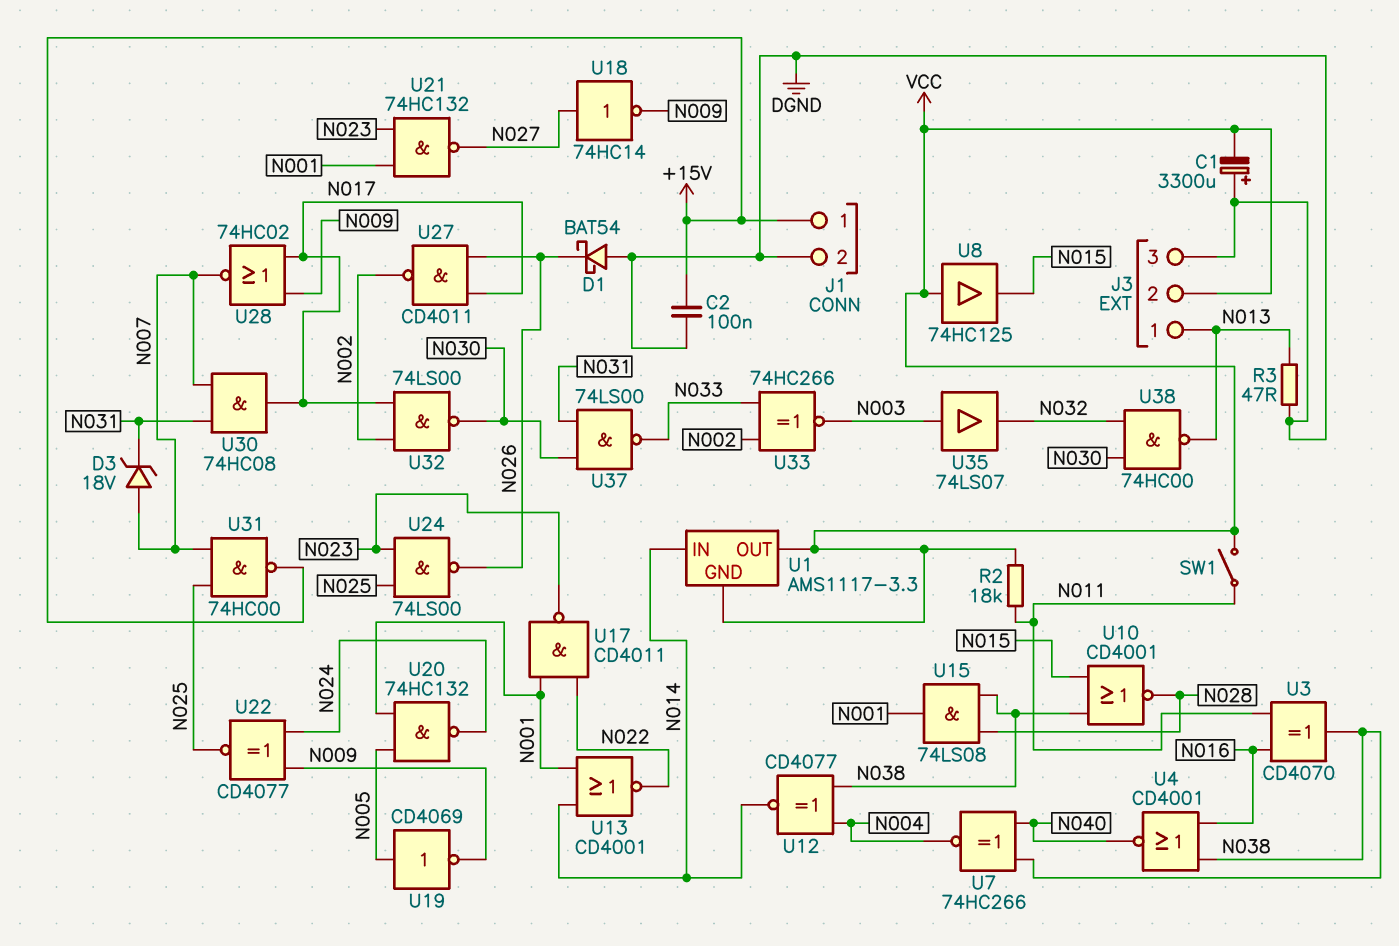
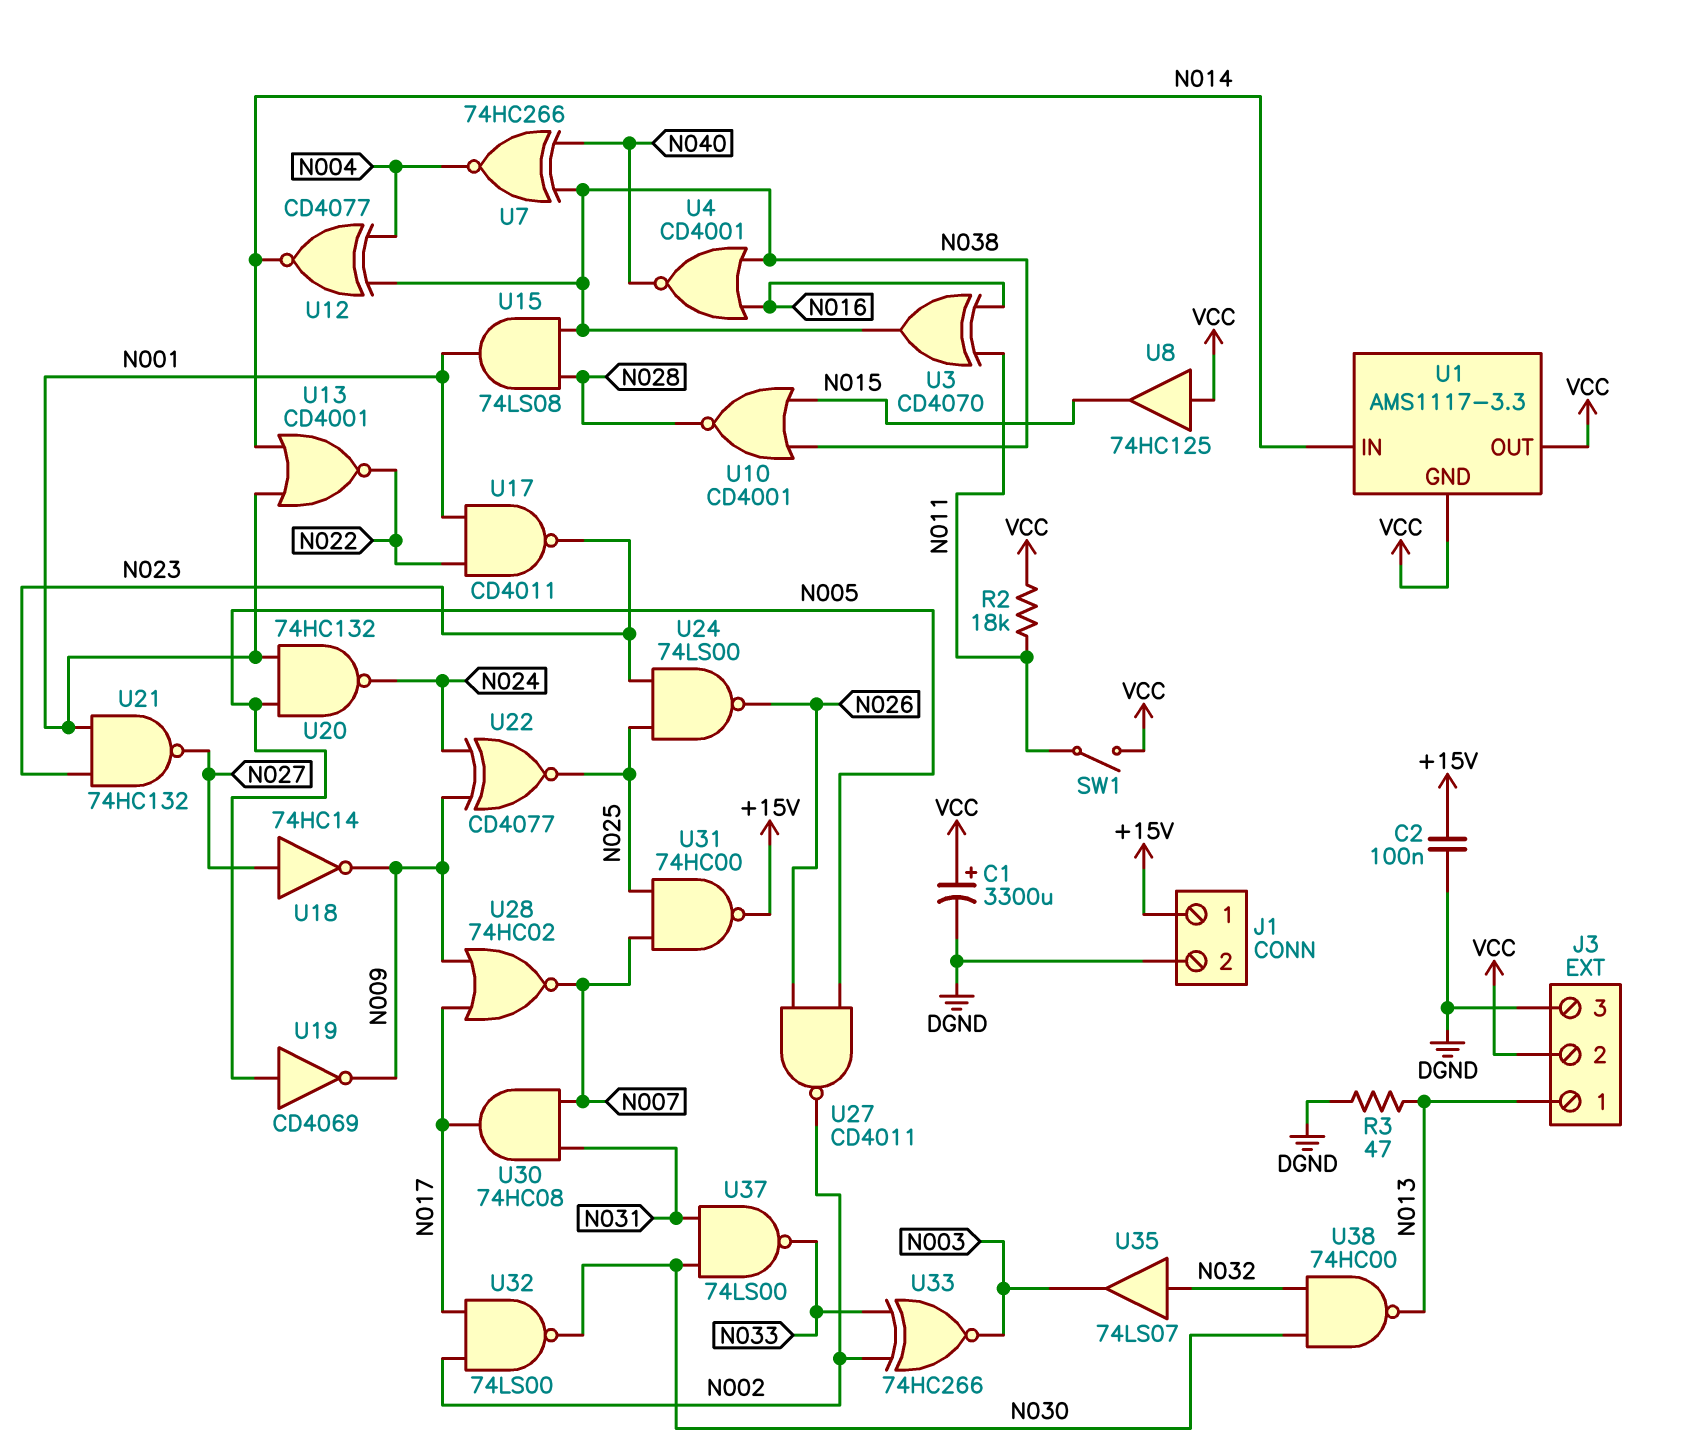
C1: 3300uF (plus DGND, minus VCC) -> 3300uF (plus VCC, minus DGND)
D1: schottky BAT54 (A DGND, K N026) -> none
D3: zener 18V (A N007, K N031) -> none
U27: NAND CD4011 (in N017, in N026, out N002) -> NAND CD4011 (in N005, in N026, out N002)
U35: buffer 74LS07 (in N003, out N032) -> buffer 74LS07 (in N032, out N003)

